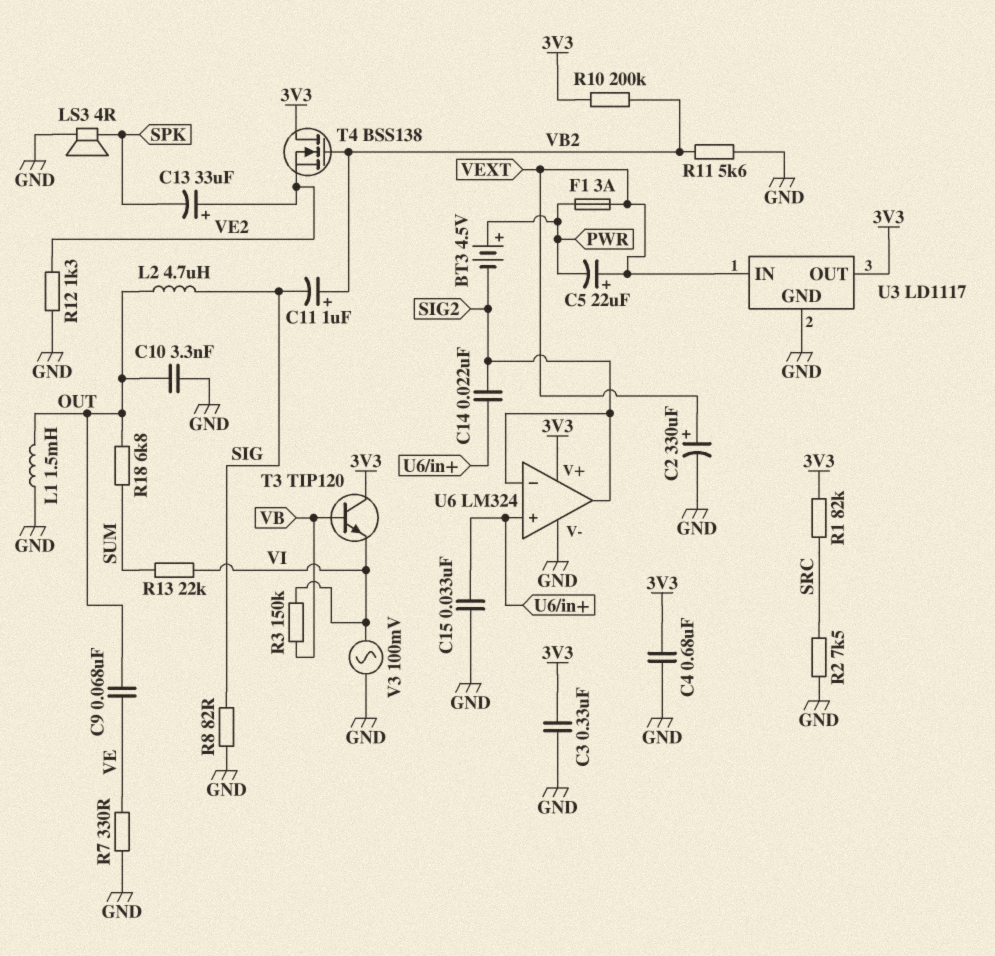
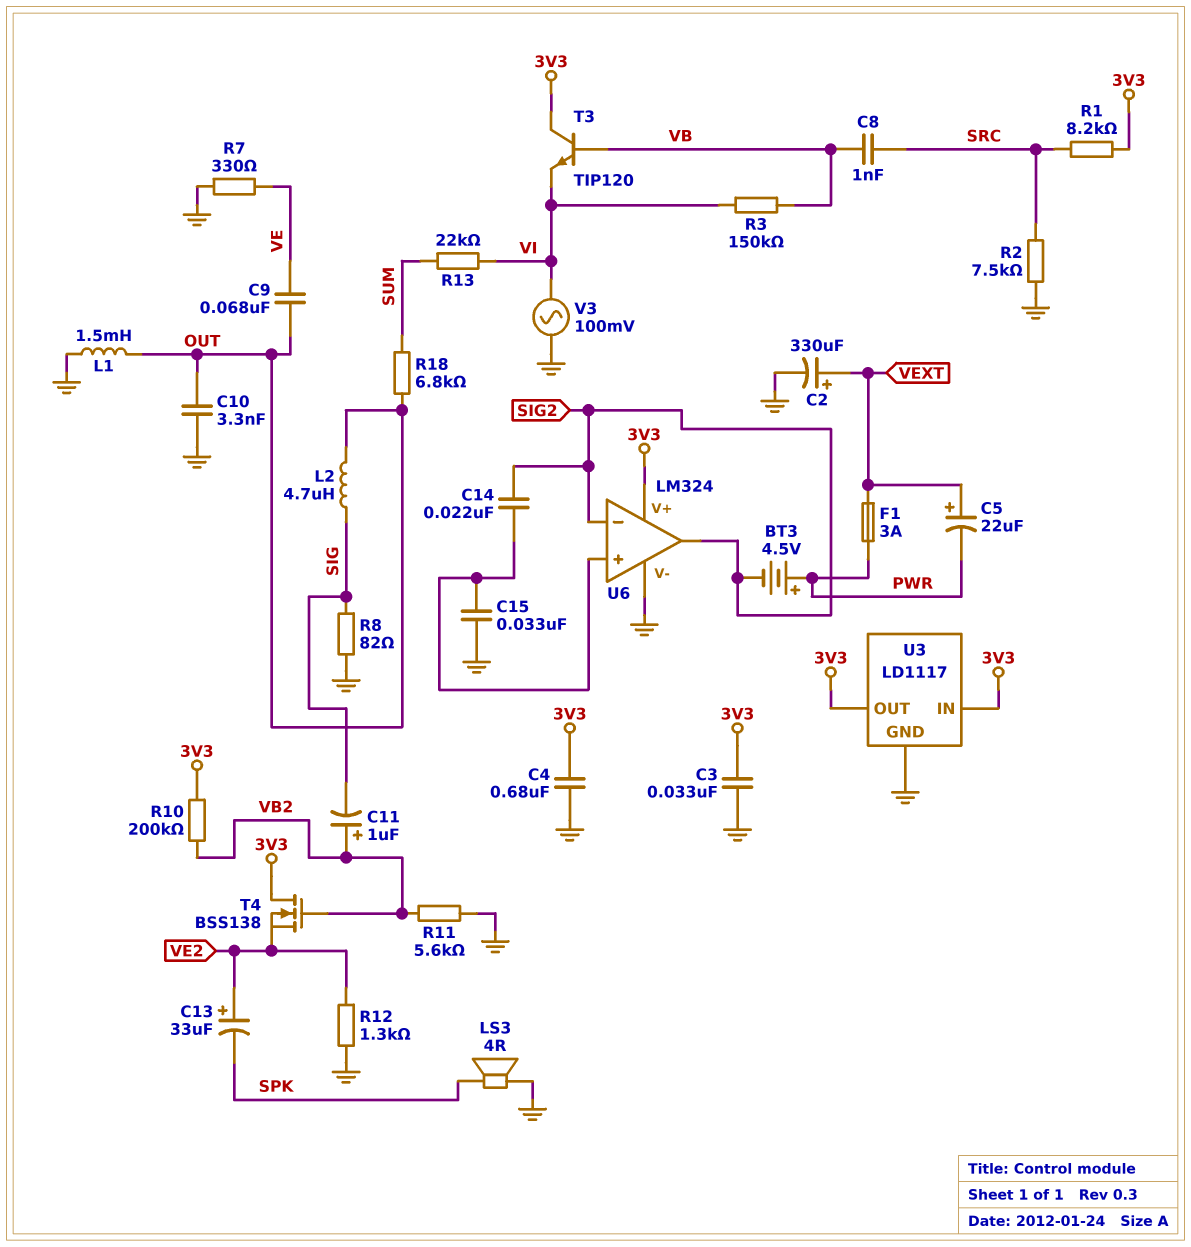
C3: 330nF (3V3, GND) -> 33nF (3V3, GND)
C8: none -> 1nF (SRC, VB)
R1: 82k (3V3, SRC) -> 8.2k (3V3, SRC)
U3 pin IN: VEXT -> 3V3

